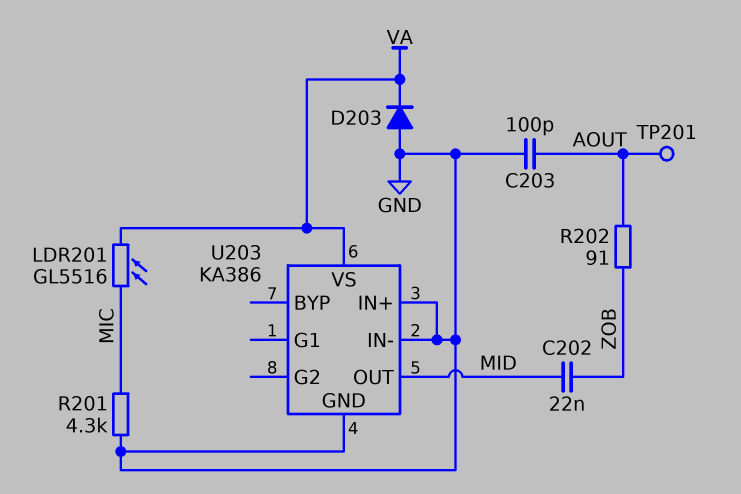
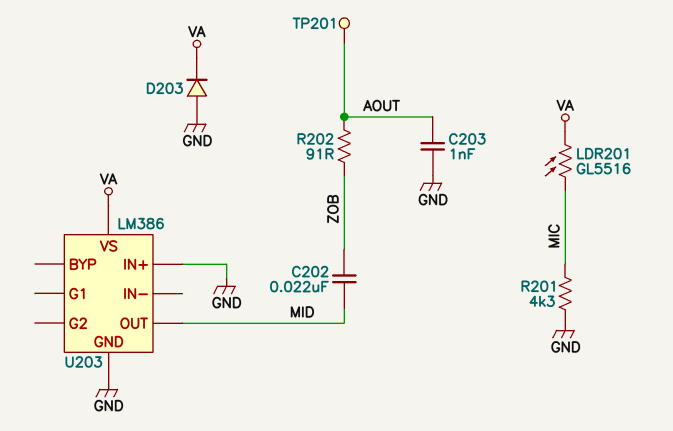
C203: 100pF (AOUT, GND) -> 1nF (AOUT, GND)
U203: KA386 -> LM386
U203 pin IN-: GND -> none

